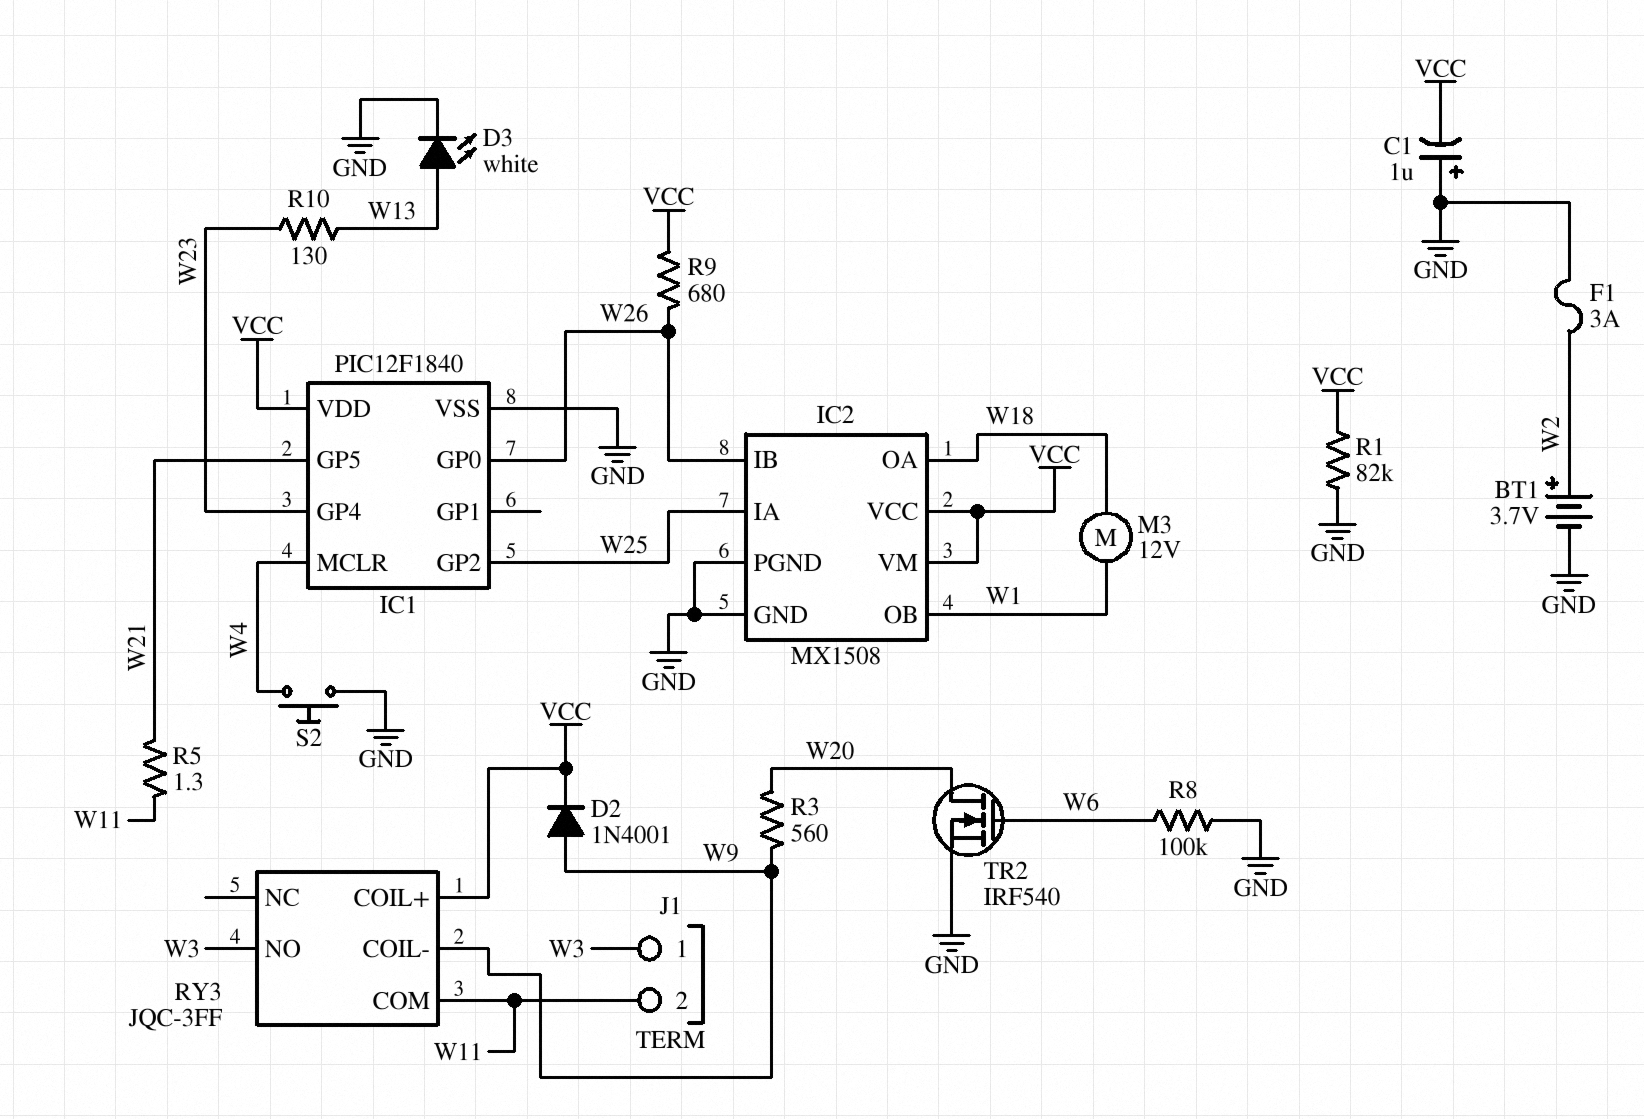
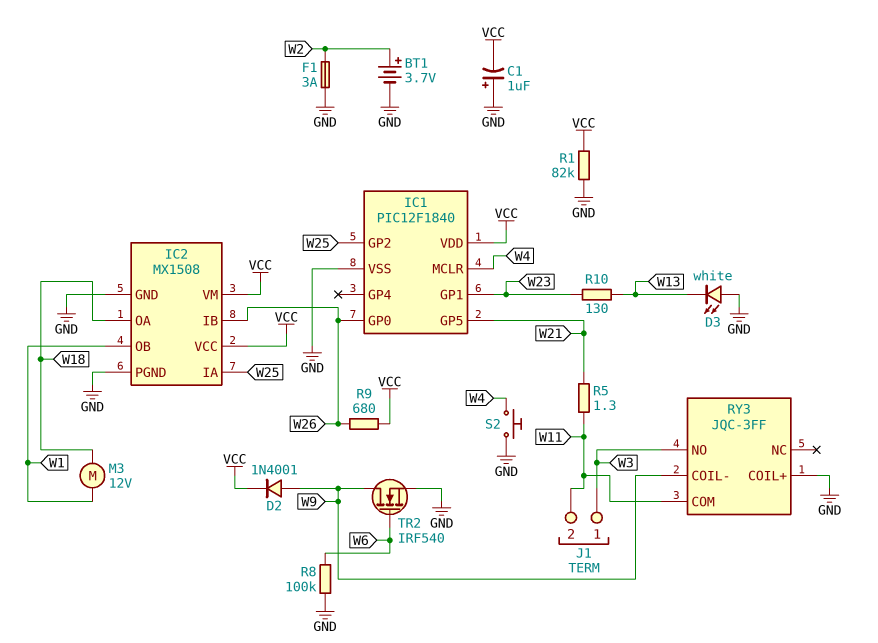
D3: LED white (A W13, K GND) -> LED white (A GND, K W13)
IC1 pin GP1: none -> W23
IC1 pin GP4: W23 -> none
R3: 560 (W9, W20) -> none
RY3 pin COIL+: VCC -> GND
TR2: NMOS IRF540 (G W6, D W20, S GND) -> NMOS IRF540 (G W6, D W9, S GND)

